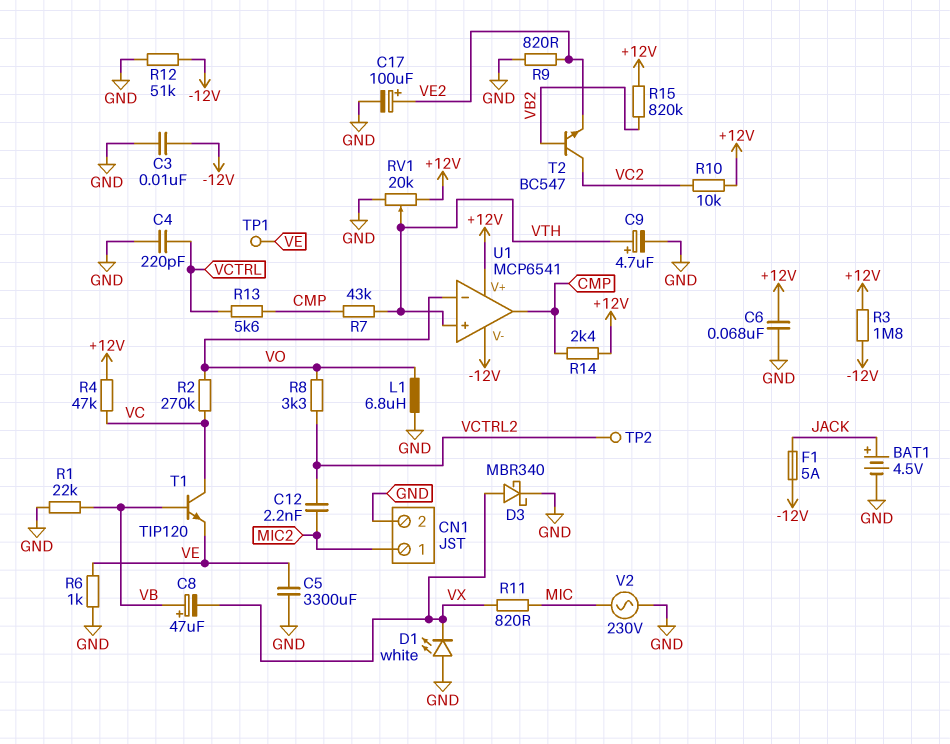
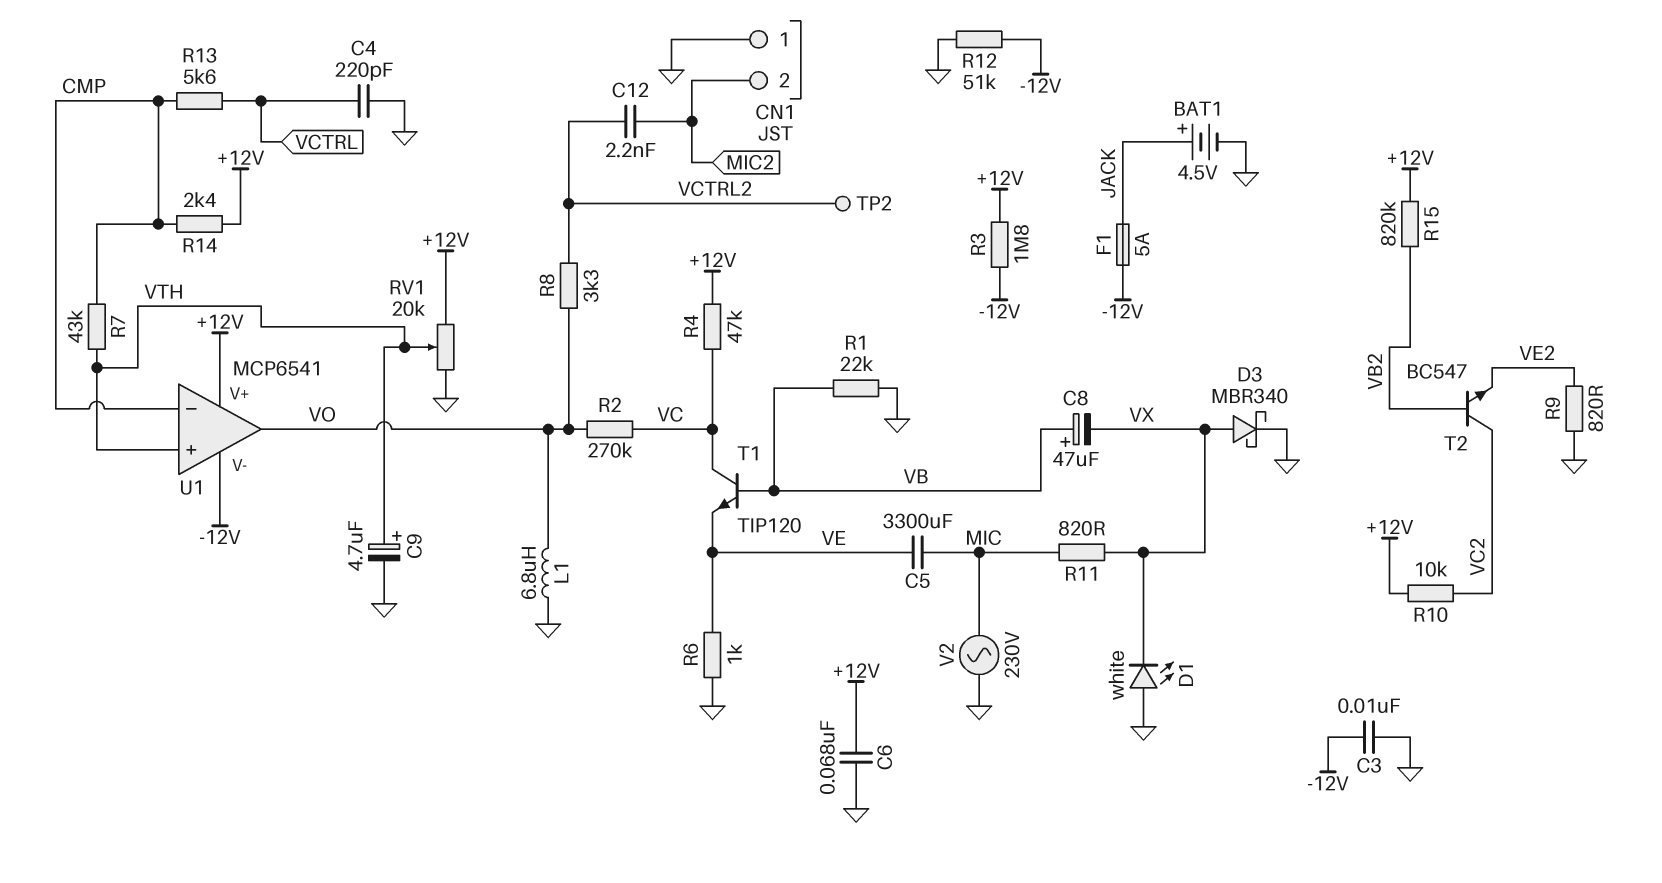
C5: 3300uF (GND, VE) -> 3300uF (MIC, VE)
C17: 100uF (plus VE2, minus GND) -> none
CN1 pin 1: MIC2 -> GND
CN1 pin 2: GND -> MIC2
TP1: test point (VE) -> none
U1 pin in-: VO -> CMP
U1 pin out: CMP -> VO

